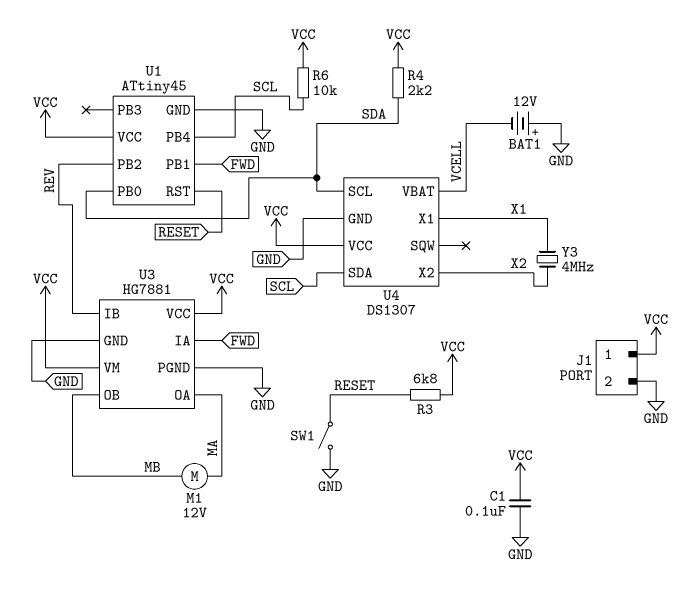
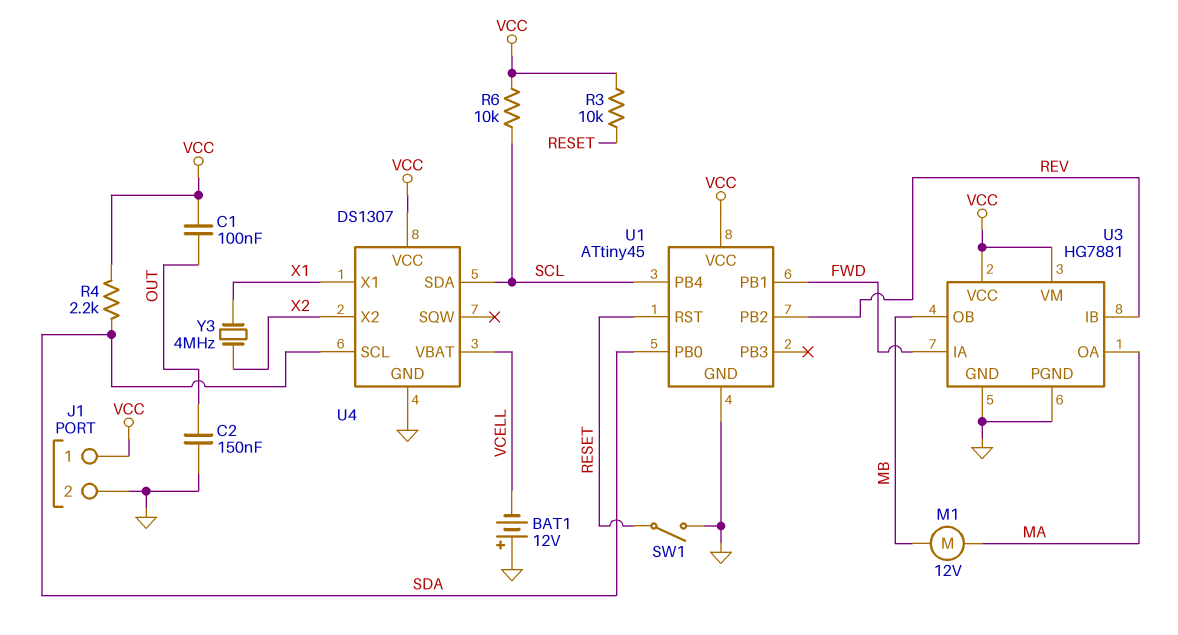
C1: 100nF (GND, VCC) -> 100nF (OUT, VCC)
C2: none -> 150nF (GND, OUT)
R3: 6.8k (RESET, VCC) -> 10k (RESET, VCC)

